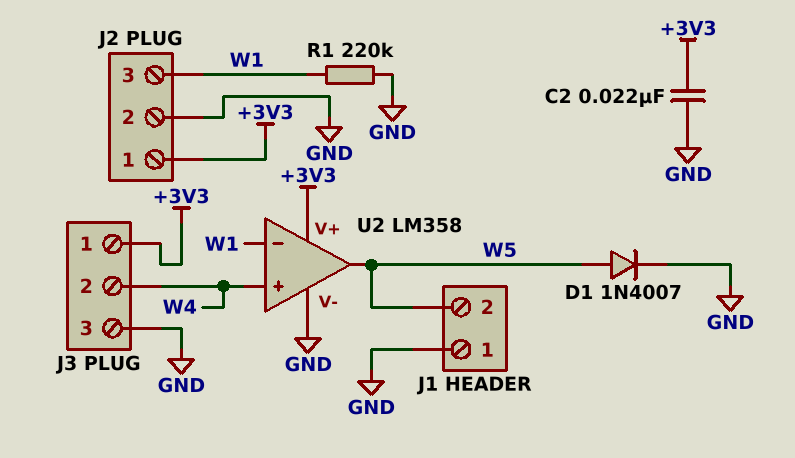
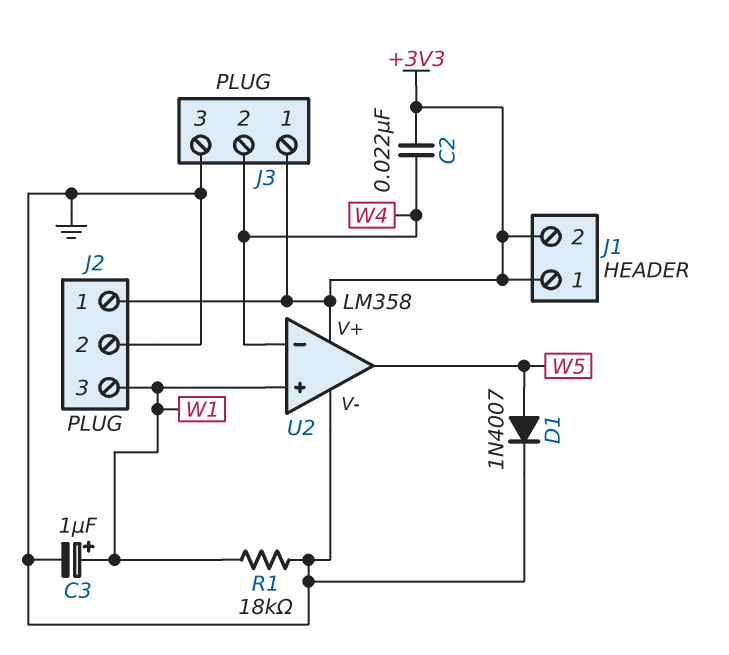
C2: 22nF (+3V3, GND) -> 22nF (+3V3, W4)
C3: none -> 1uF (plus W1, minus GND)
J1 pin 1: GND -> +3V3
J1 pin 2: W5 -> +3V3
R1: 220k (GND, W1) -> 18k (GND, W1)
U2 pin in+: W4 -> W1
U2 pin in-: W1 -> W4

